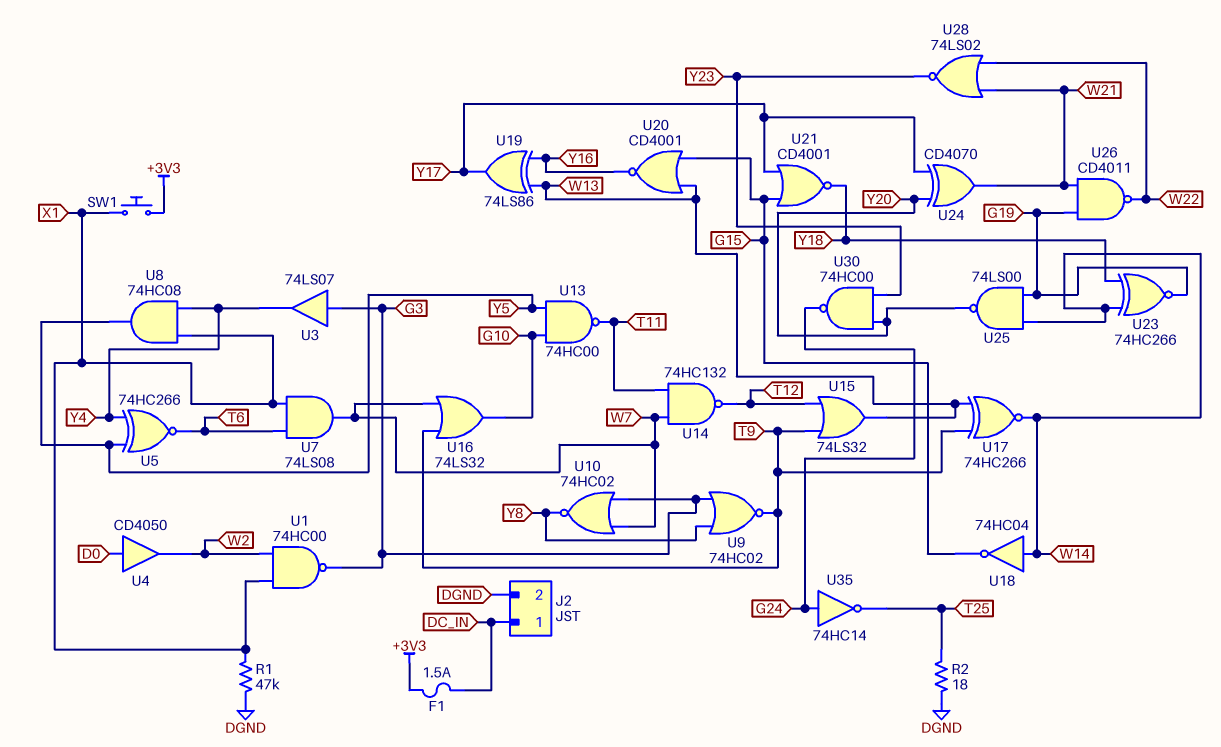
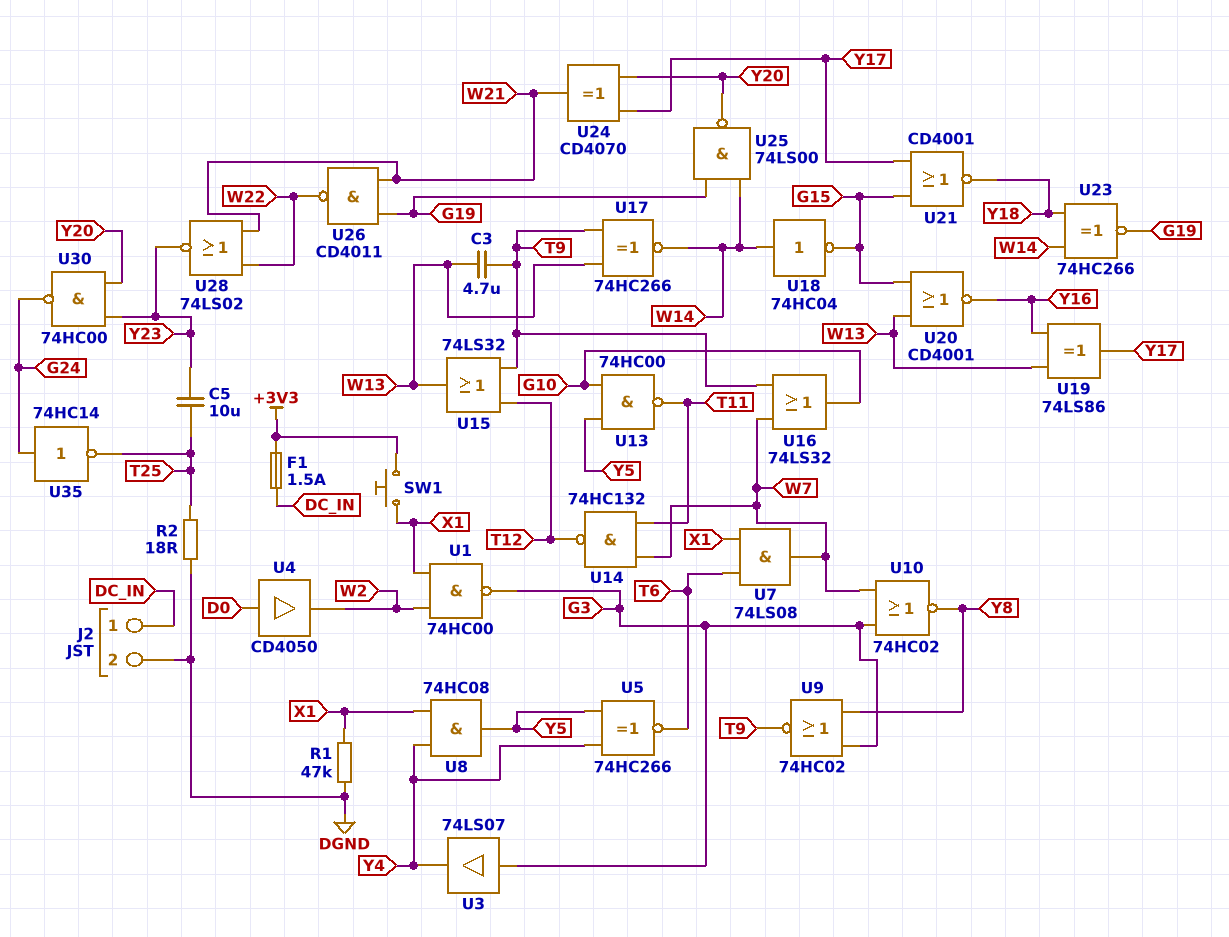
C3: none -> 4.7uF (T9, W13)
C5: none -> 10uF (T25, Y23)

